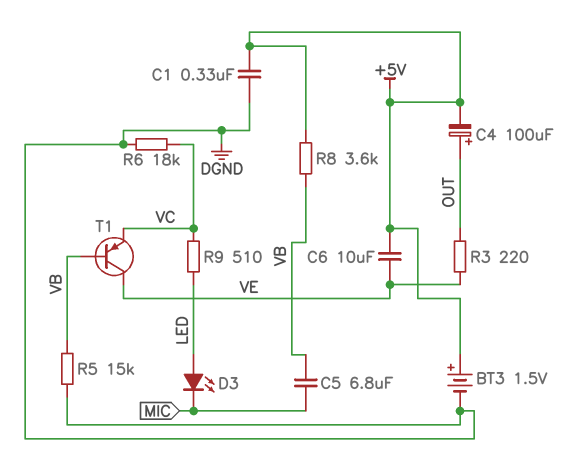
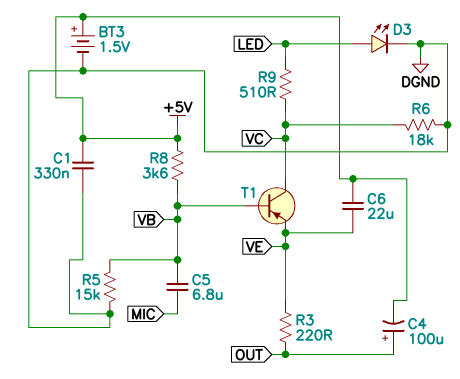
C6: 10uF (+5V, VE) -> 22uF (+5V, VE)
D3: LED (A LED, K MIC) -> LED (A LED, K DGND)
T1: PNP (B VB, C VE, E VC) -> PNP (B VB, C VC, E VE)

